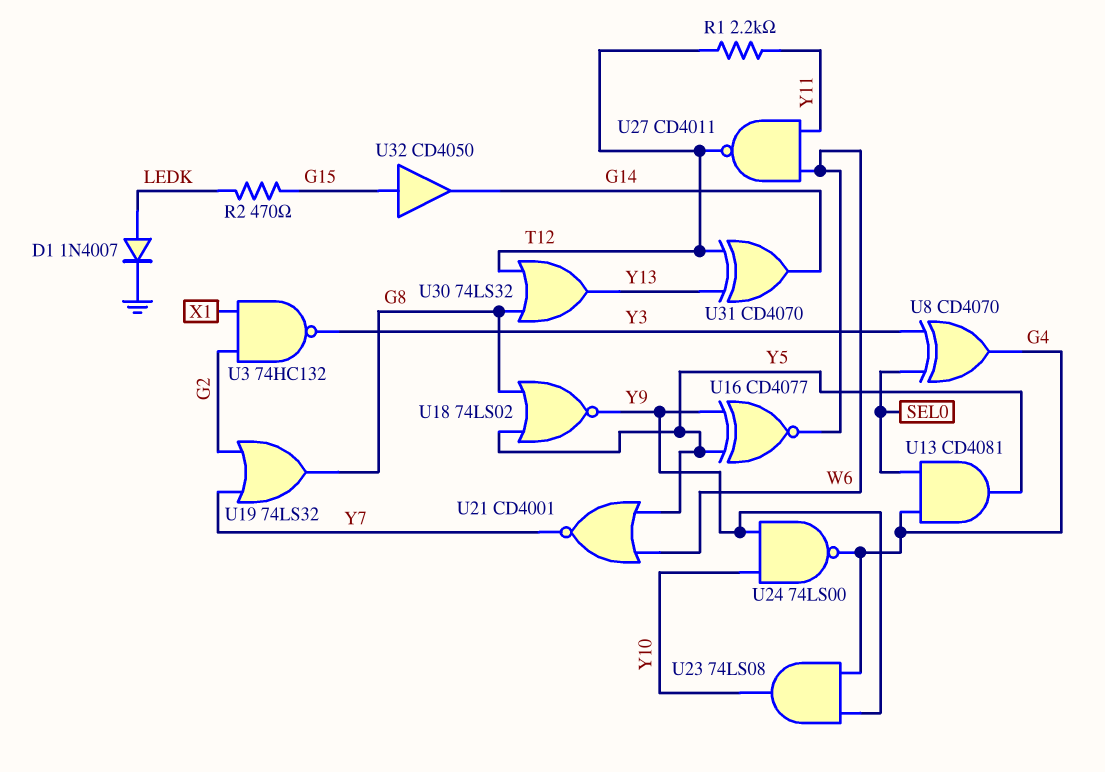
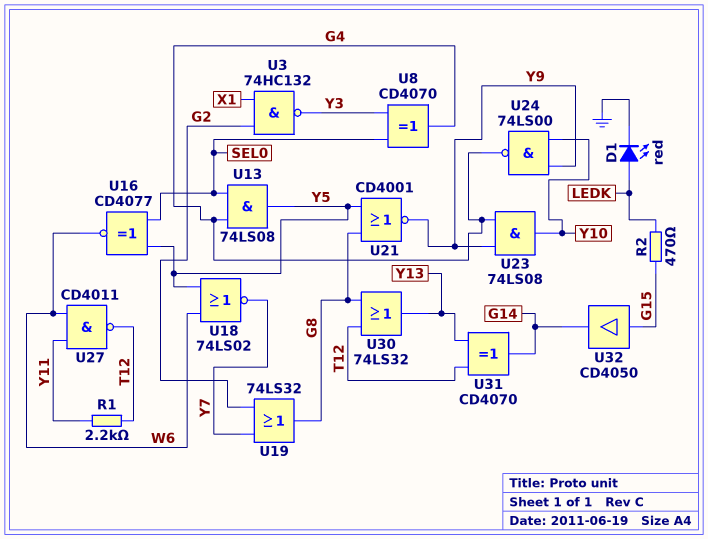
D1: diode 1N4007 (A LEDK, K GND) -> LED red (A LEDK, K GND)
U13: AND CD4081 (in G4, in SEL0, out Y5) -> AND 74LS08 (in G4, in SEL0, out Y5)
U16: XNOR CD4077 (in Y5, in Y9, out W6) -> XNOR CD4077 (in SEL0, in Y5, out W6)
U18: NOR 74LS02 (in G8, in Y5, out Y9) -> NOR 74LS02 (in W6, in Y5, out Y7)
U21: NOR CD4001 (in W6, in Y5, out Y7) -> NOR CD4001 (in G8, in Y5, out Y9)

